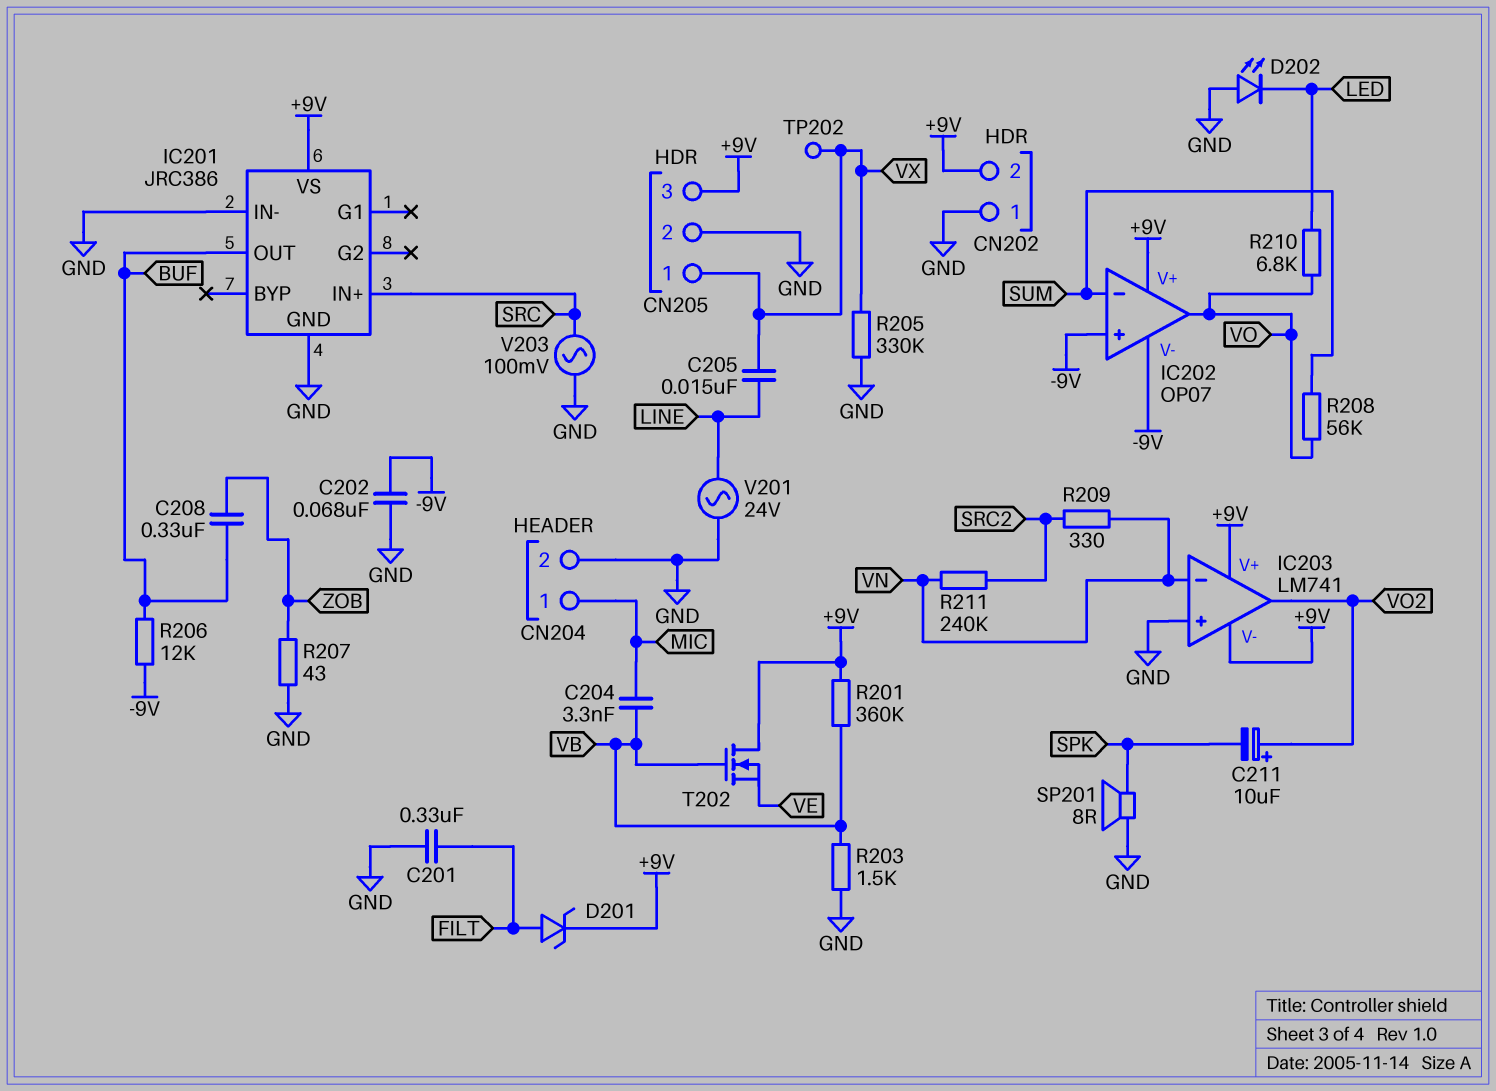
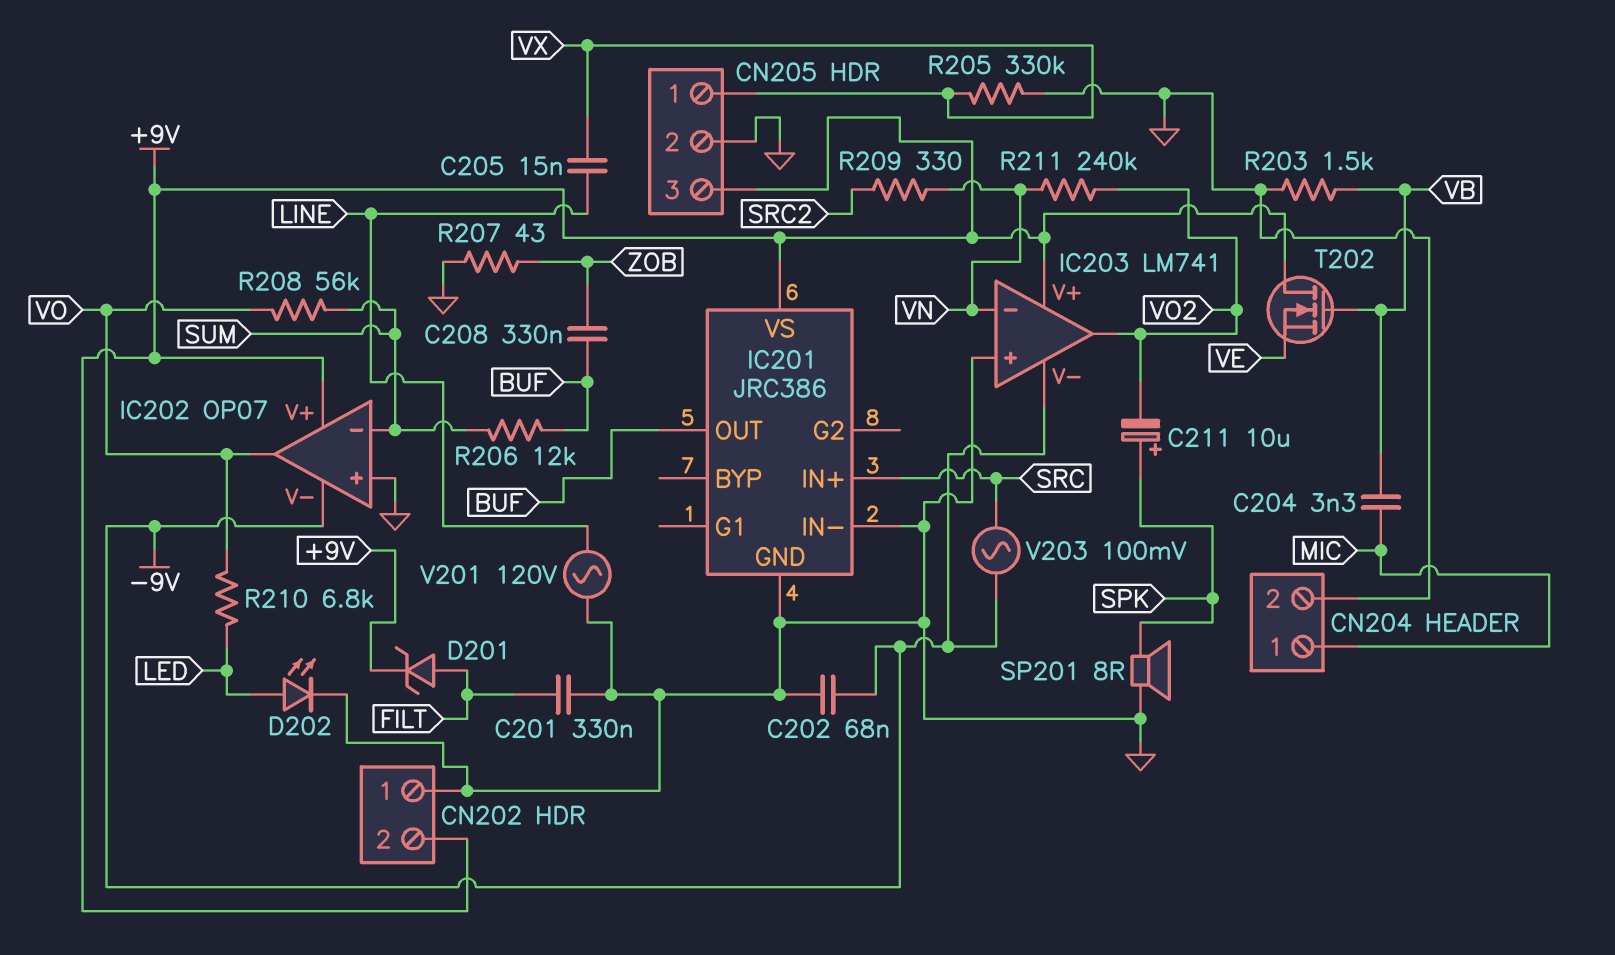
C211: 10uF (plus VO2, minus SPK) -> 10uF (plus SPK, minus VO2)
D202: LED (A GND, K LED) -> LED (A LED, K GND)
IC202 pin in+: -9V -> GND
IC203 pin V-: +9V -> -9V
R201: 360k (+9V, VB) -> none
R206: 12k (-9V, BUF) -> 12k (BUF, SUM)
R211: 240k (SRC2, VN) -> 240k (VN, VO2)
TP202: test point (VX) -> none
V201: AC 24V (GND, LINE) -> AC 120V (GND, LINE)
V203: AC 100mV (GND, SRC) -> AC 100mV (-9V, SRC)

